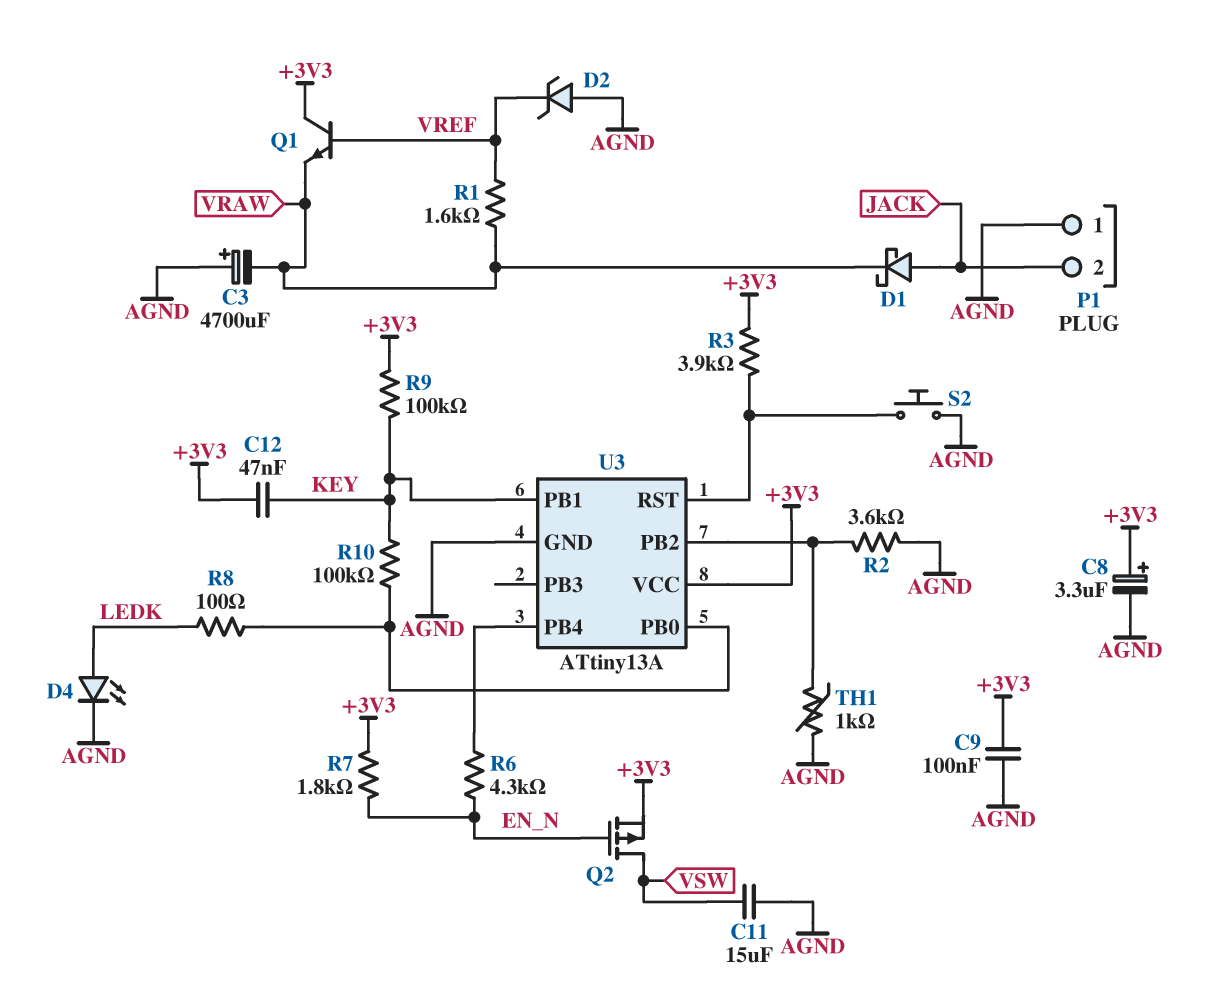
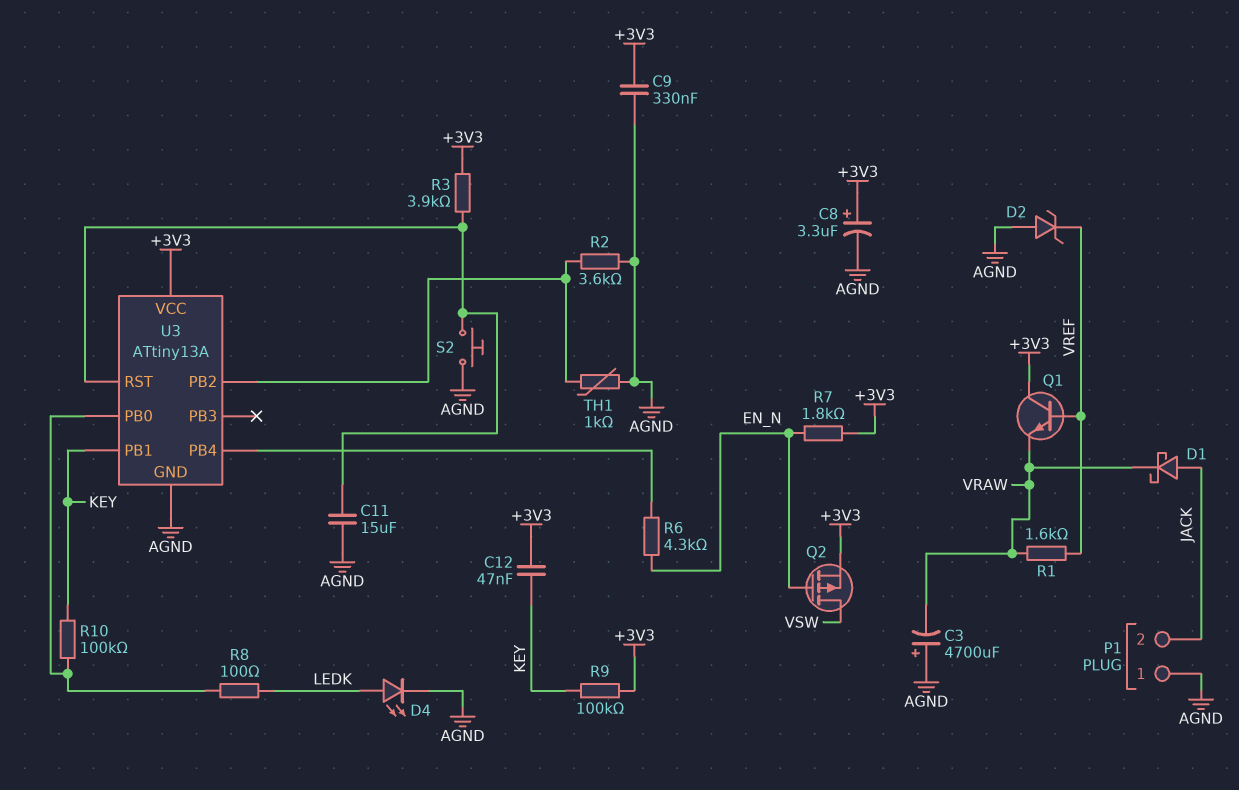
C9: 100nF (+3V3, AGND) -> 330nF (+3V3, AGND)
C11: 15uF (AGND, VSW) -> 15uF (AGND, U3/RST)

